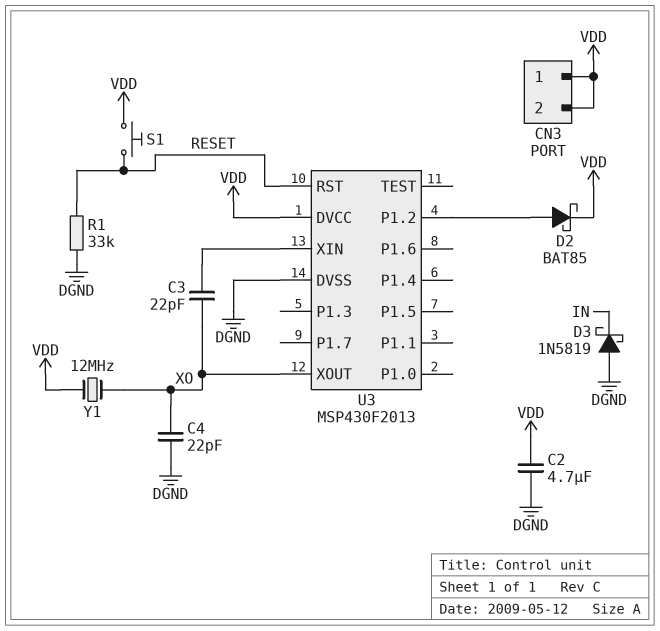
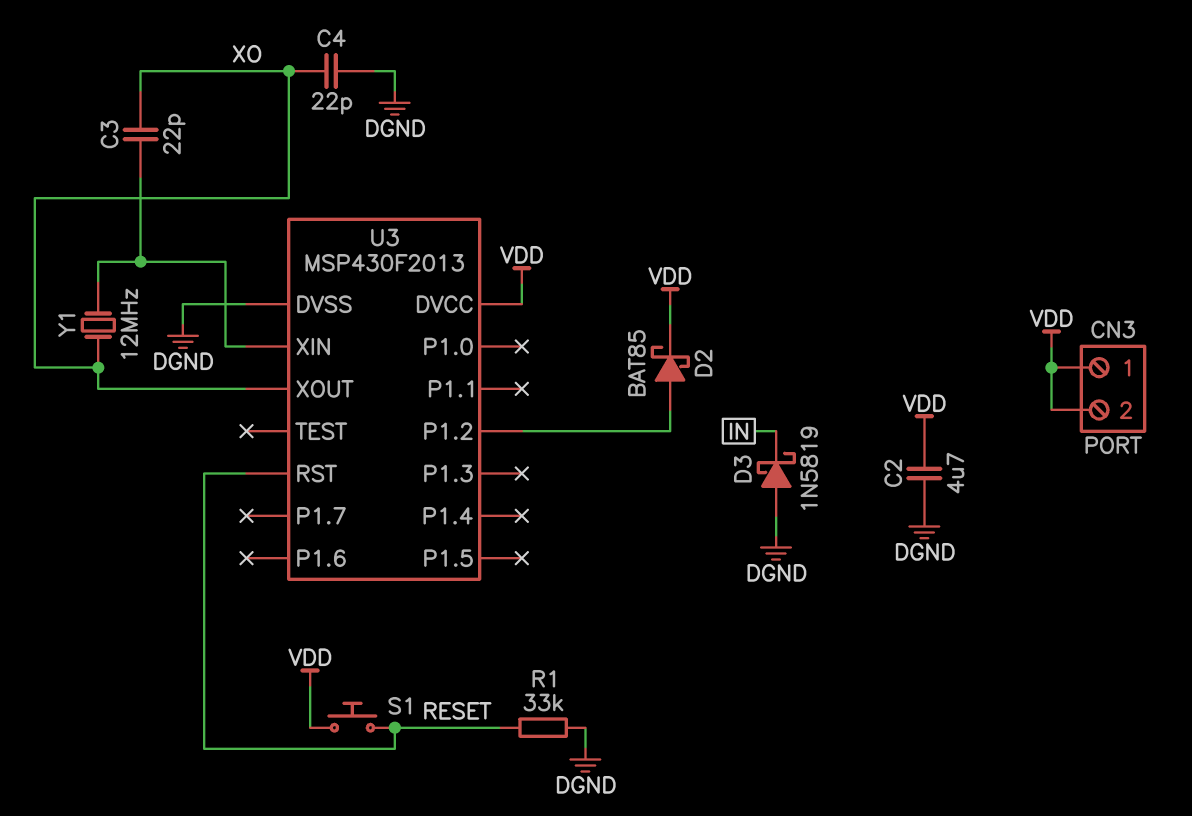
Y1: 12MHz (VDD, XO) -> 12MHz (U3/XIN, XO)

